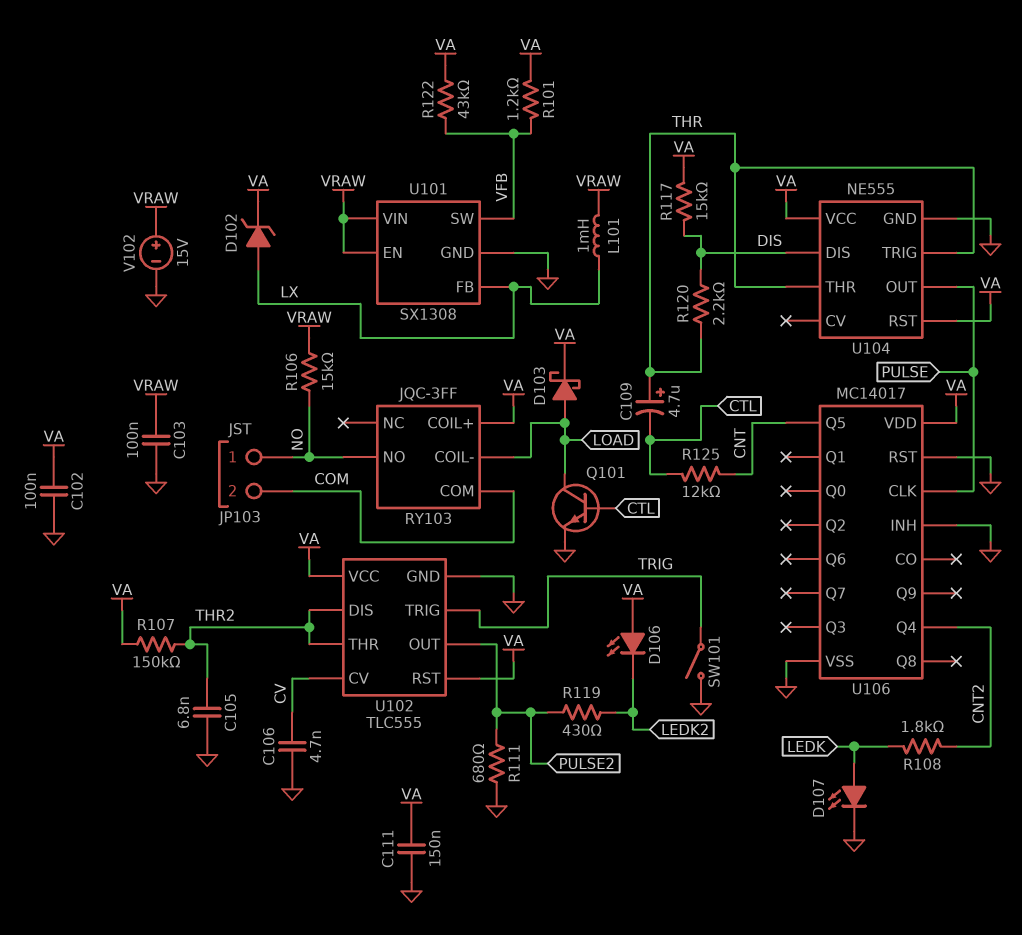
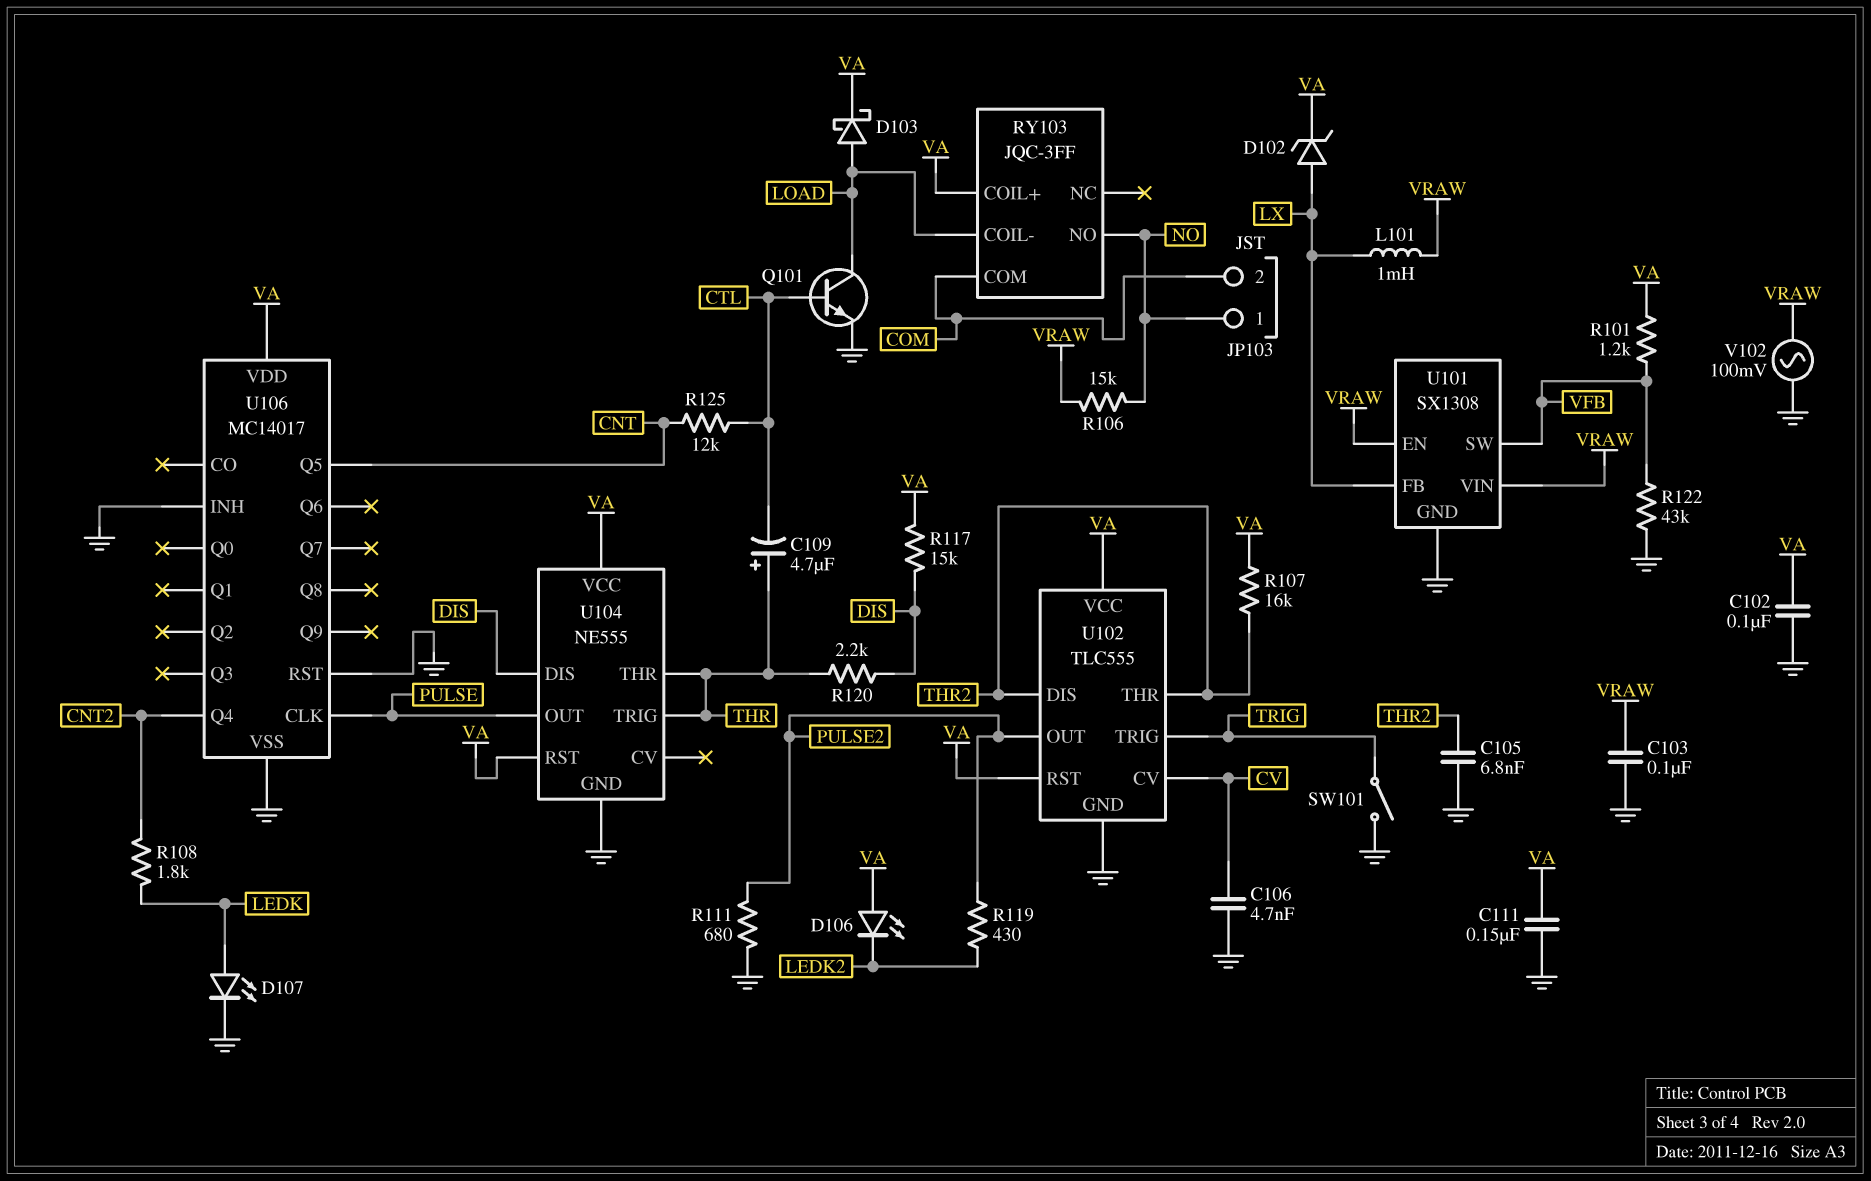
R107: 150k (THR2, VA) -> 16k (THR2, VA)
R122: 43k (VA, VFB) -> 43k (GND, VFB)
V102: 15V (plus VRAW, minus GND) -> AC 100mV (GND, VRAW)

